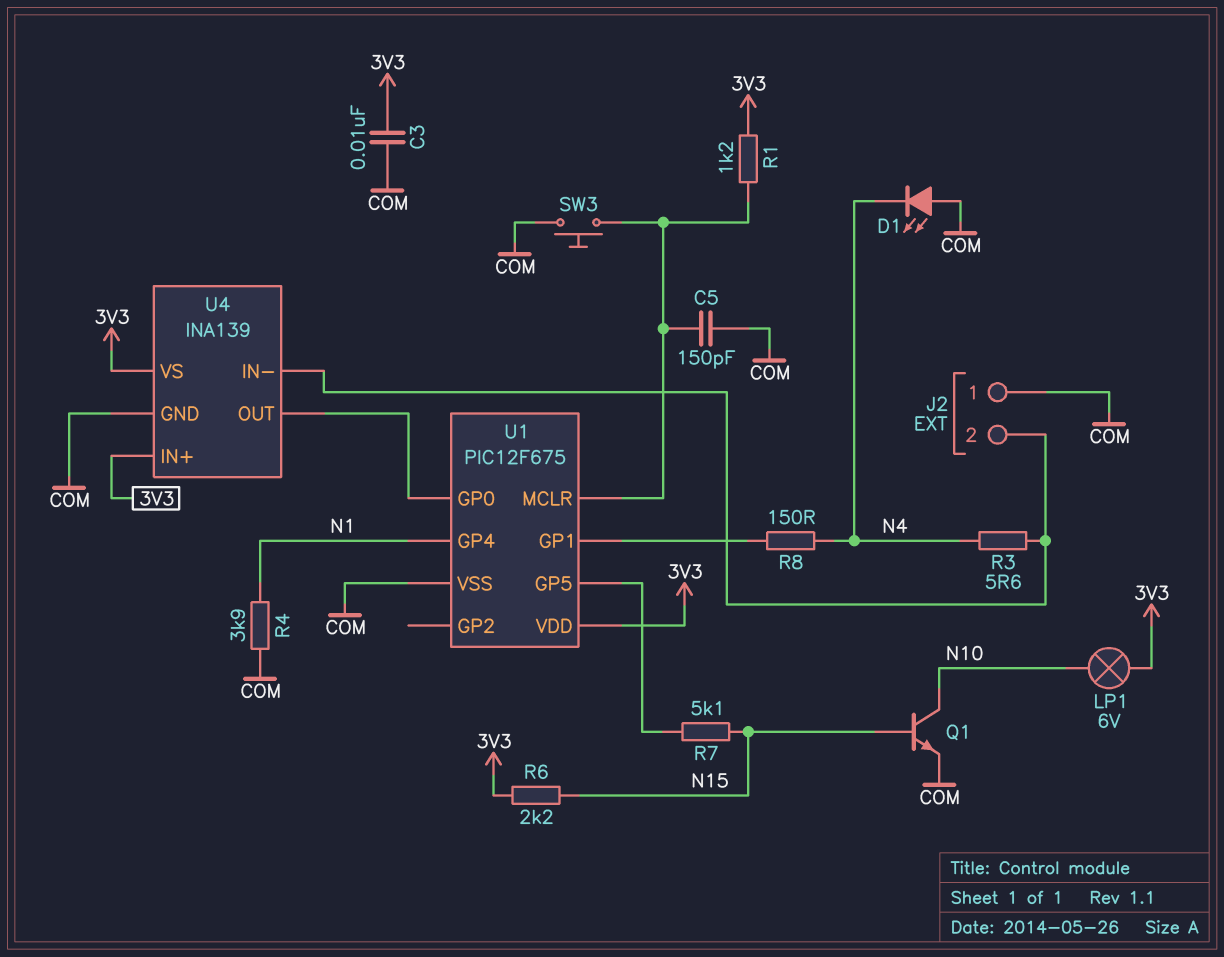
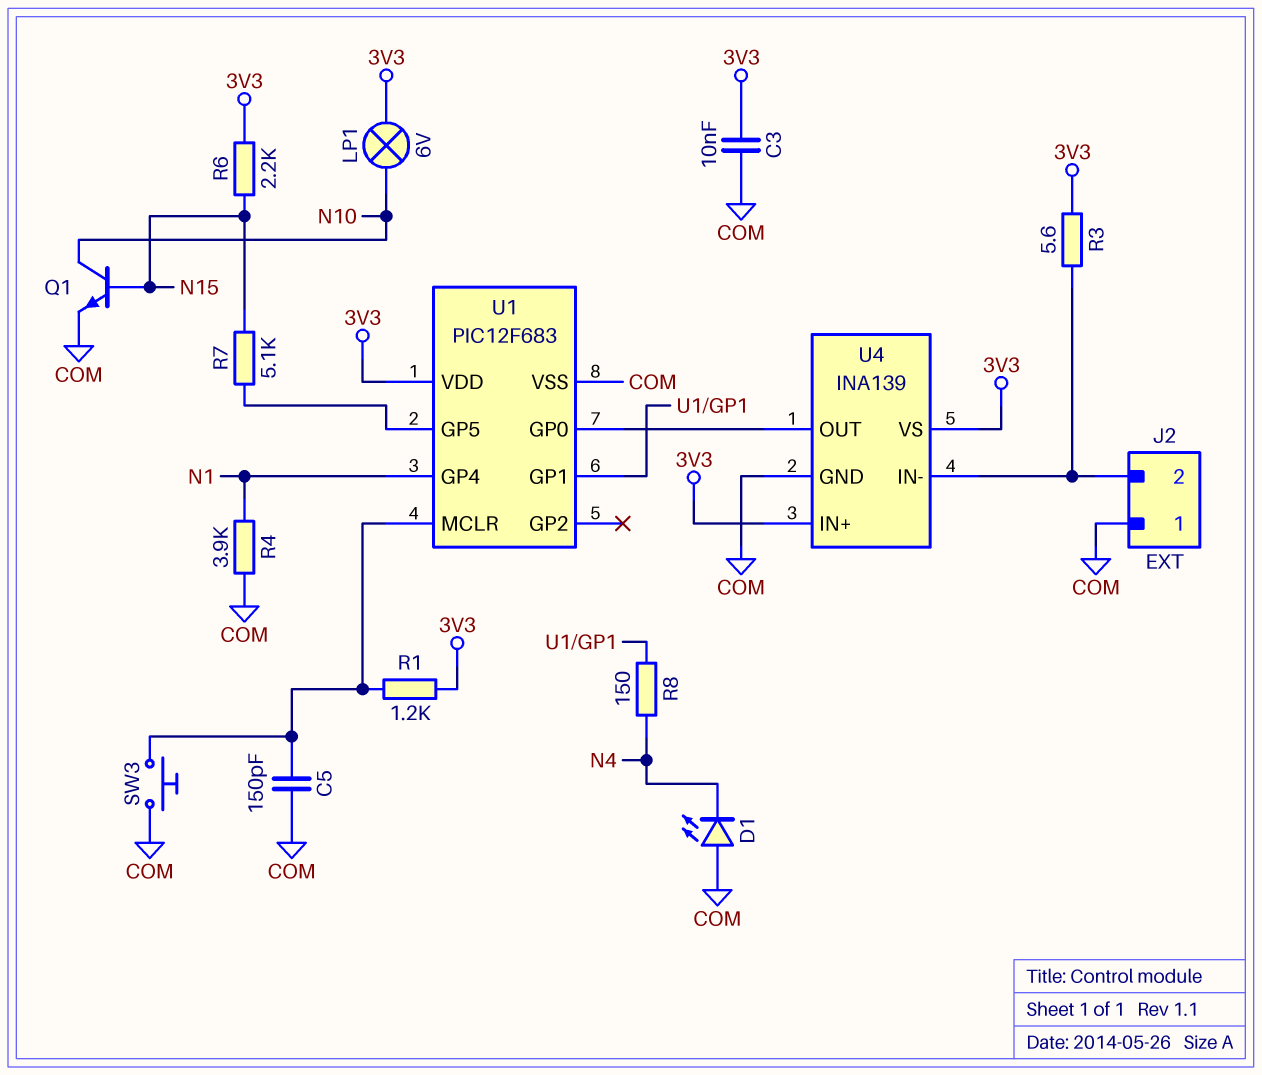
R3: 5.6 (J2/2, N4) -> 5.6 (3V3, J2/2)
U1: PIC12F675 -> PIC12F683

